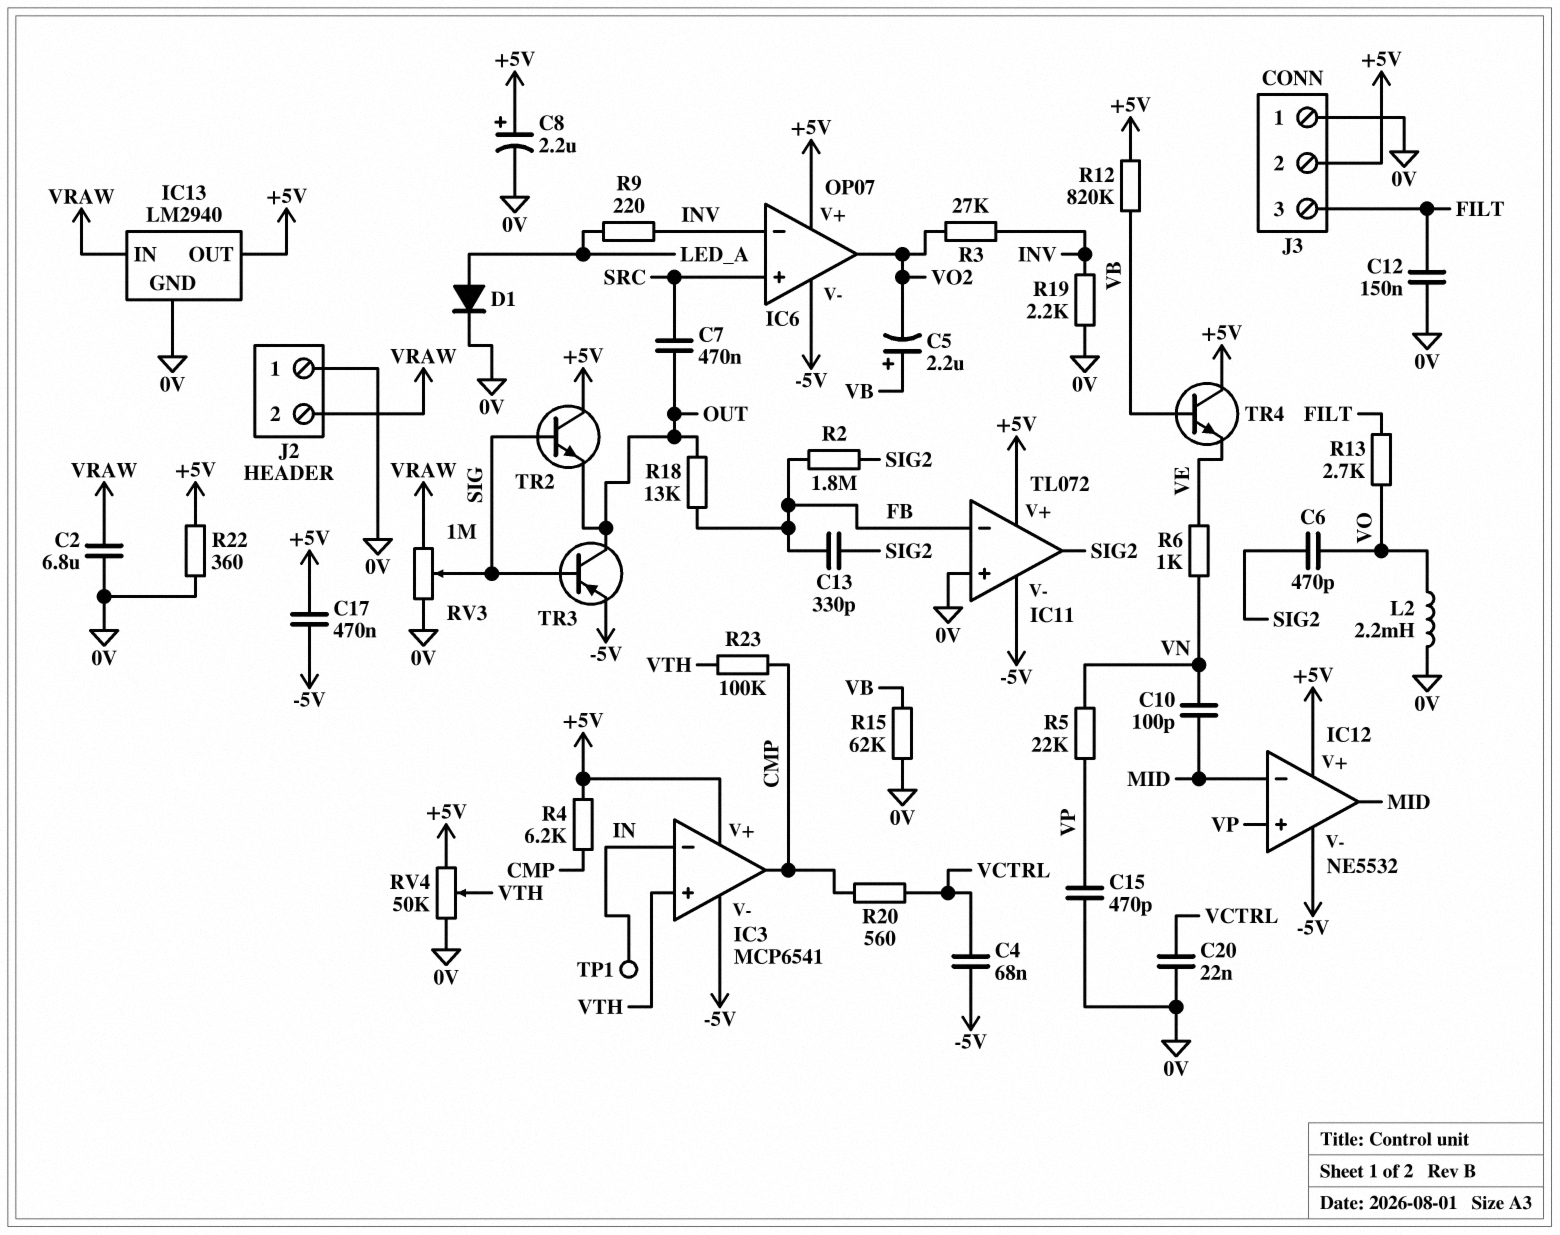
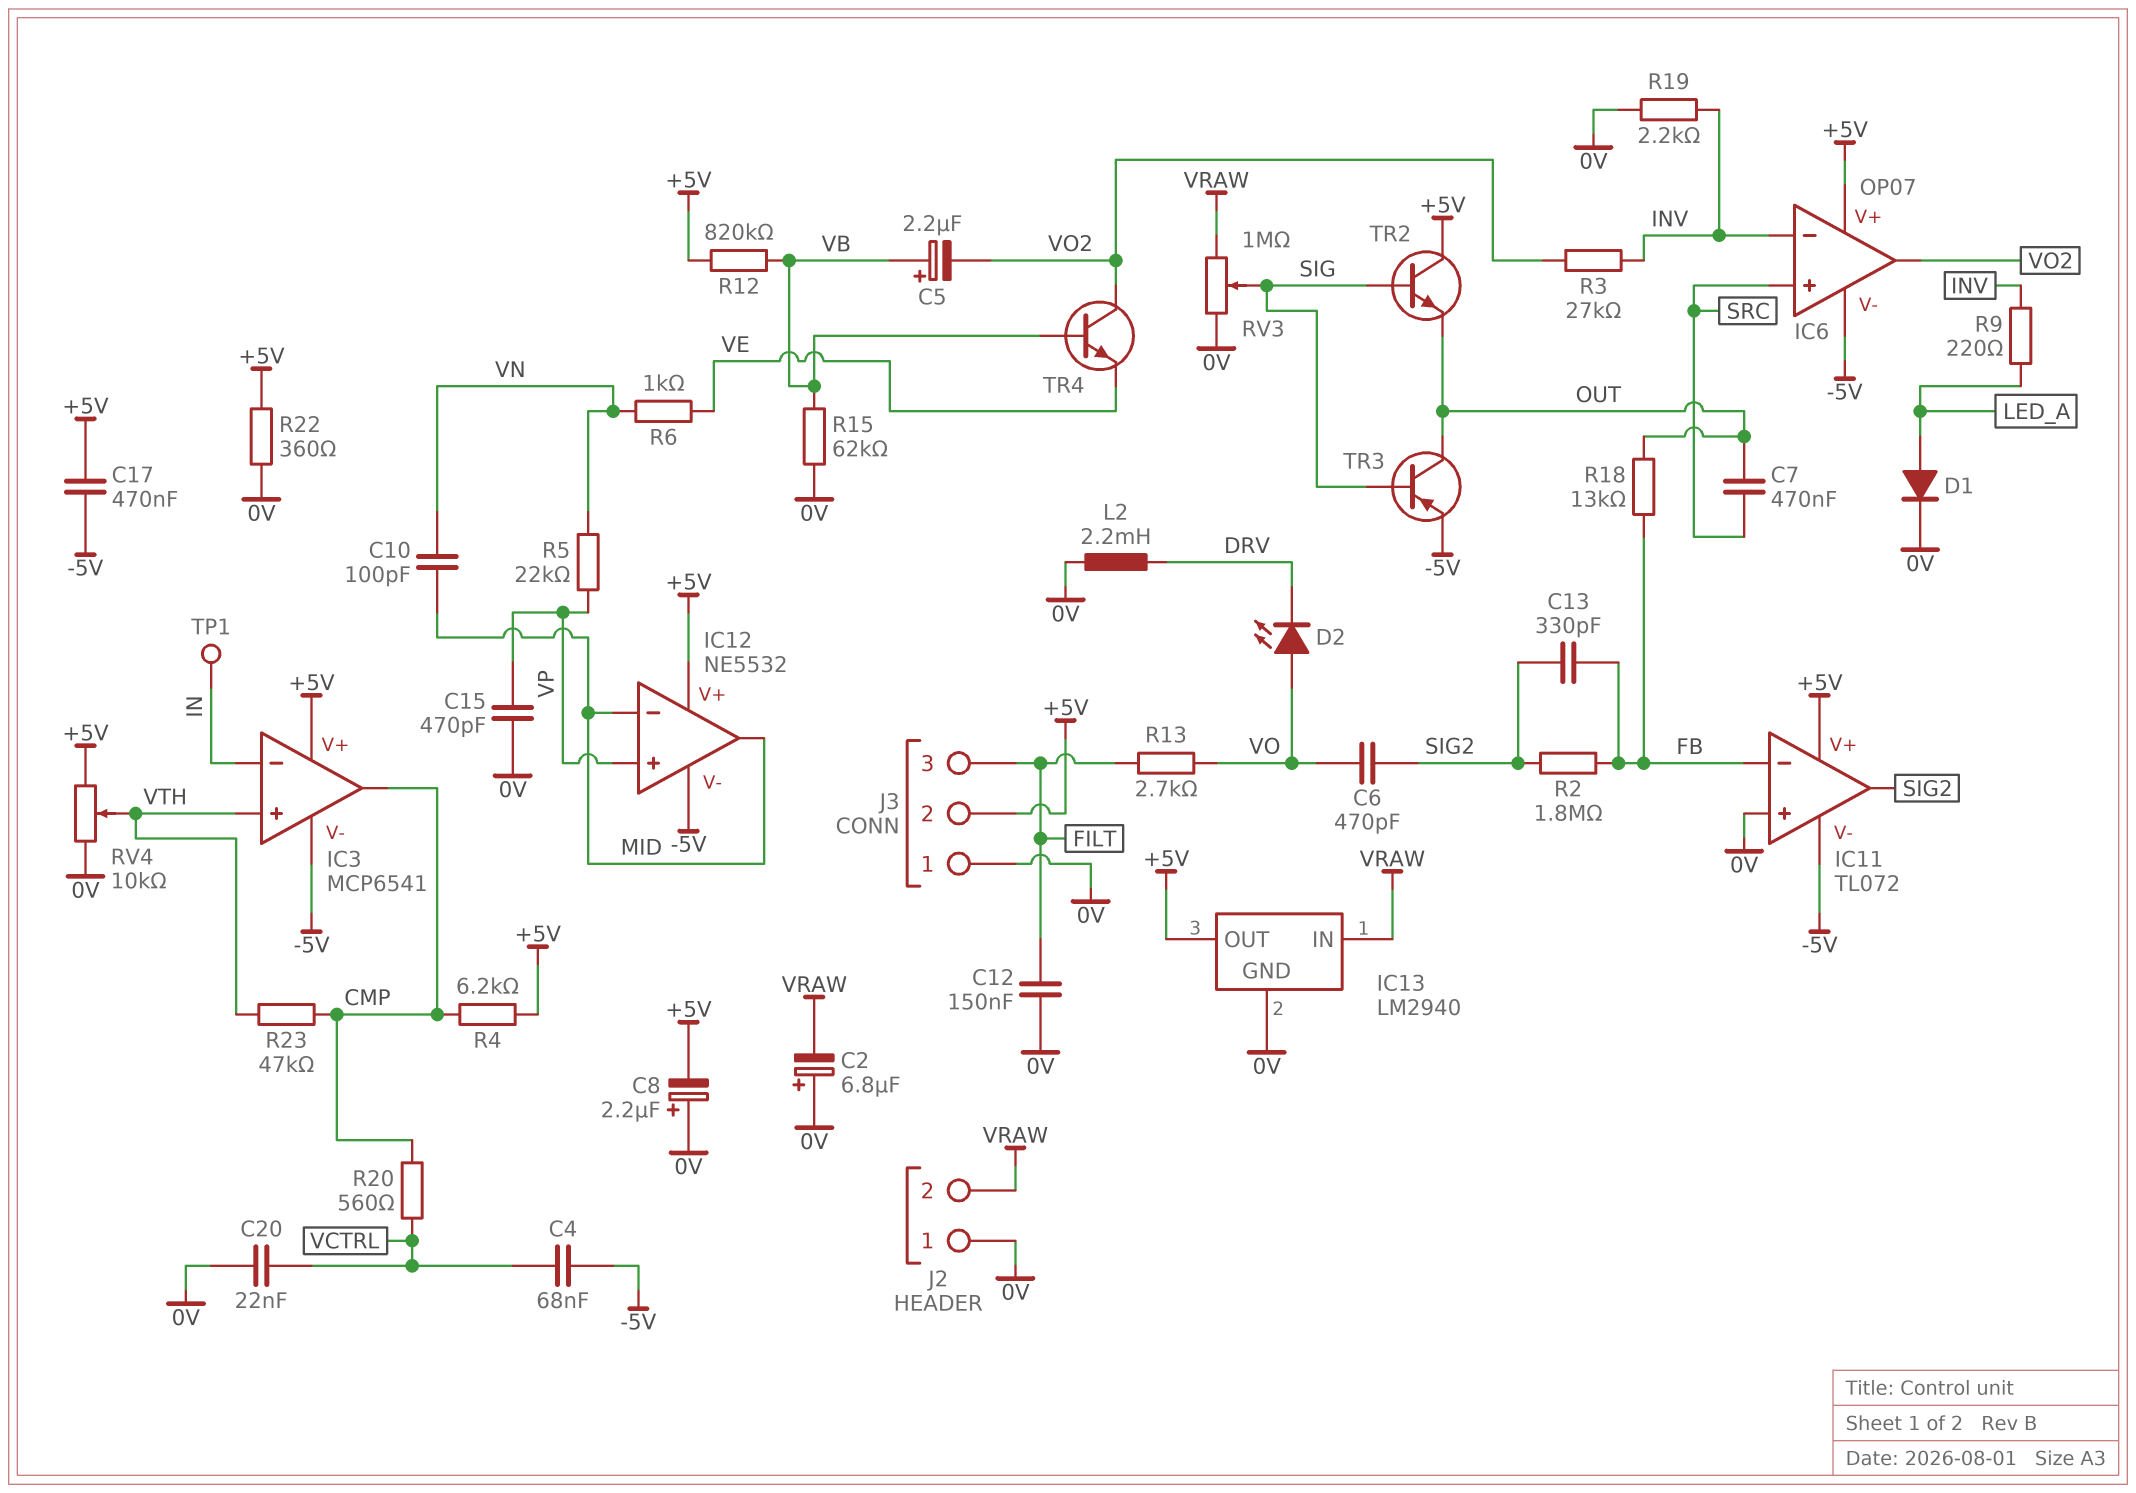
C2: 6.8uF (0V, VRAW) -> 6.8uF (plus 0V, minus VRAW)
C8: 2.2uF (plus +5V, minus 0V) -> 2.2uF (plus 0V, minus +5V)
D2: none -> LED (A VO, K DRV)
L2: 2.2mH (0V, VO) -> 2.2mH (0V, DRV)
R23: 100k (CMP, VTH) -> 47k (CMP, VTH)
RV4: 50k (+5V, 0V, wiper VTH) -> 10k (+5V, 0V, wiper VTH)
TR4: NPN (B VB, C +5V, E VE) -> NPN (B VB, C VO2, E VE)

